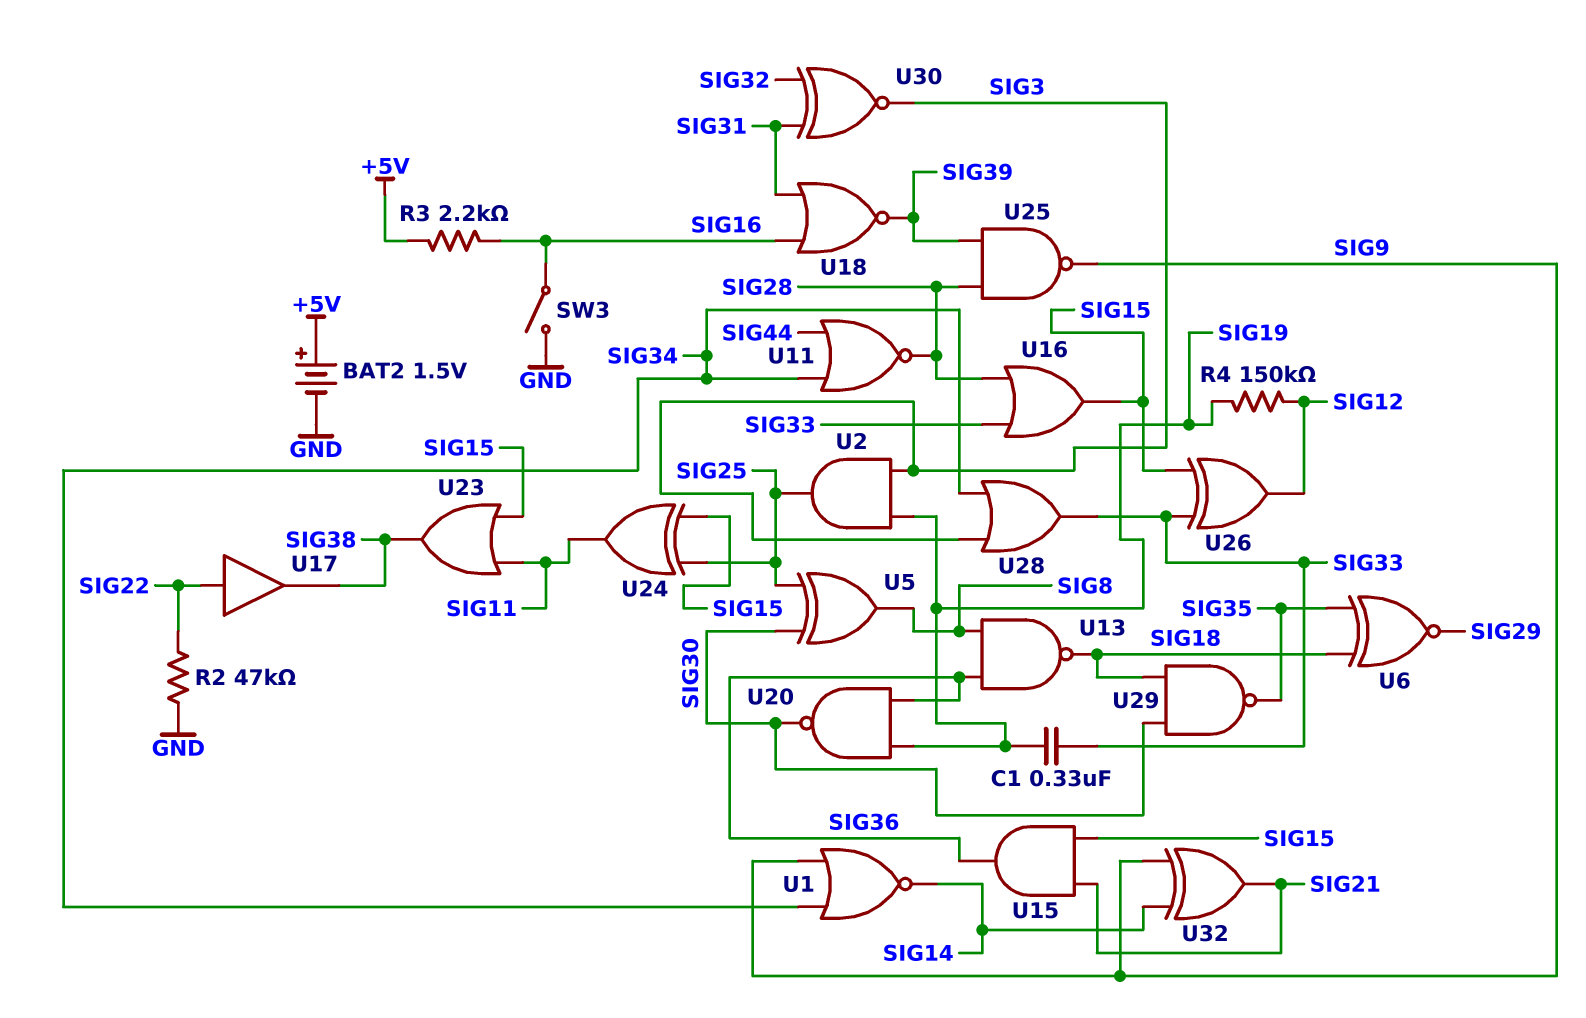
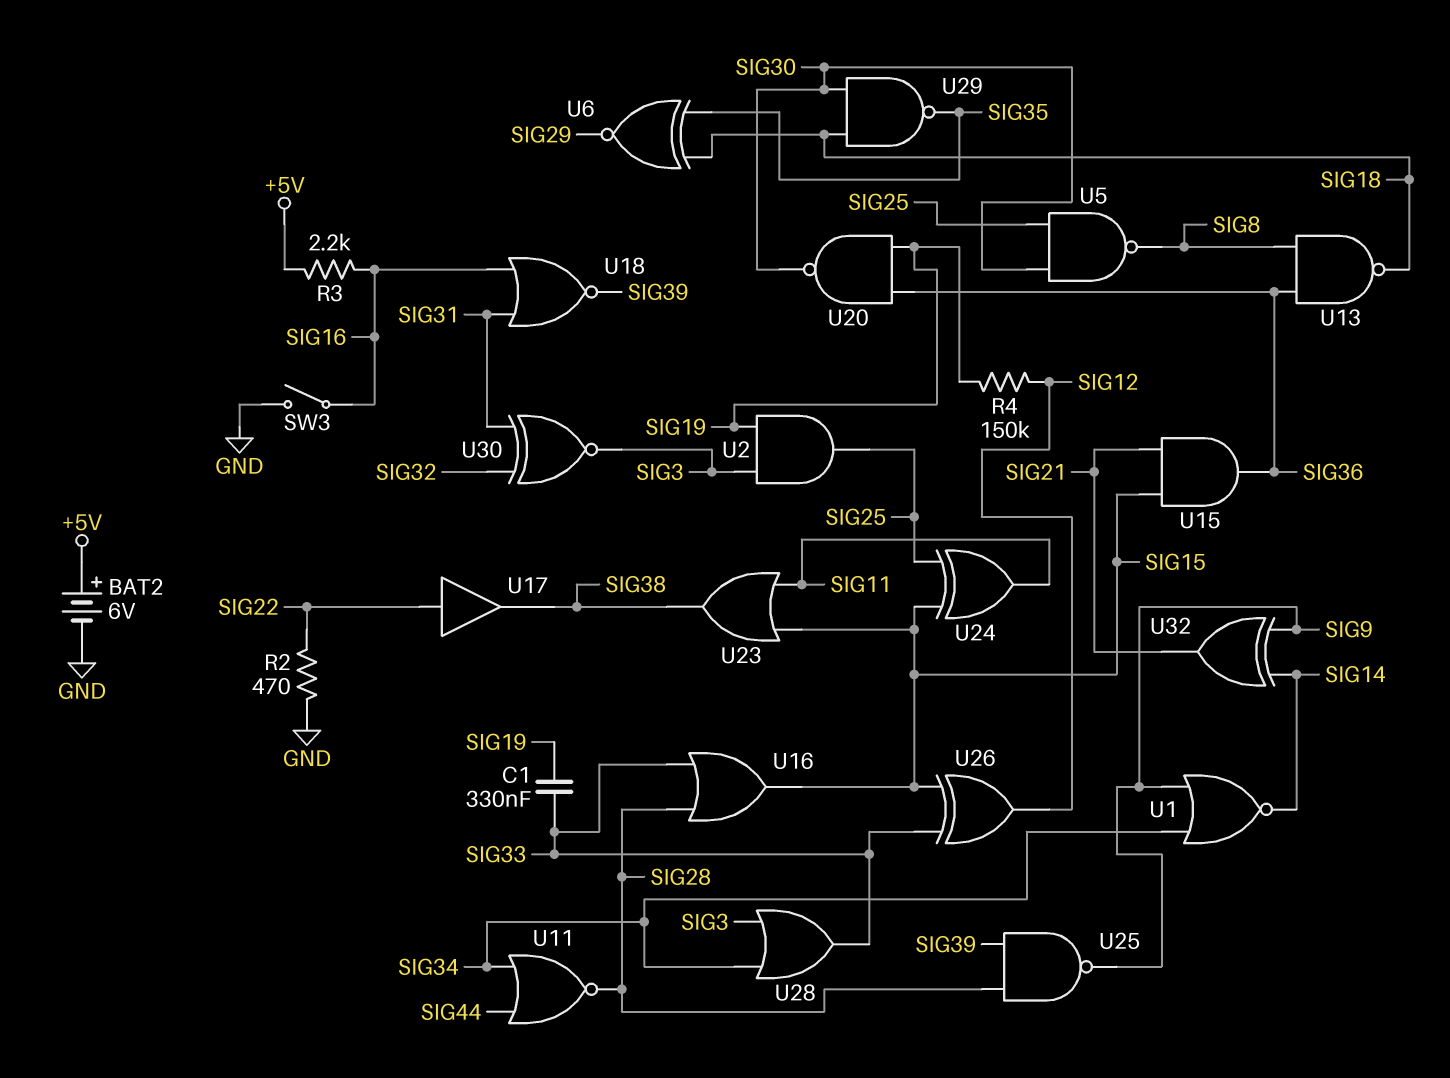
BAT2: 1.5V (plus +5V, minus GND) -> 6V (plus +5V, minus GND)
R2: 47k (GND, SIG22) -> 470 (GND, SIG22)
U5: XOR (in SIG25, in SIG30, out SIG8) -> NAND (in SIG25, in SIG30, out SIG8)

